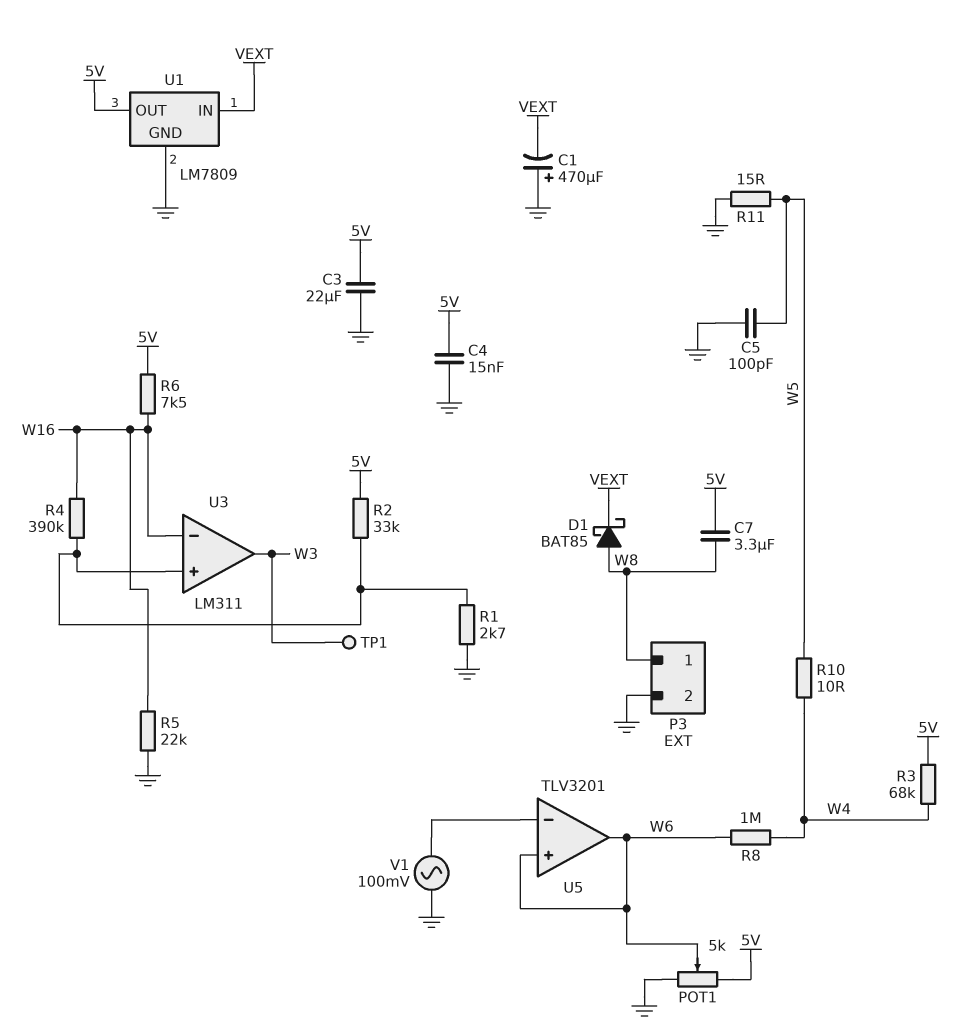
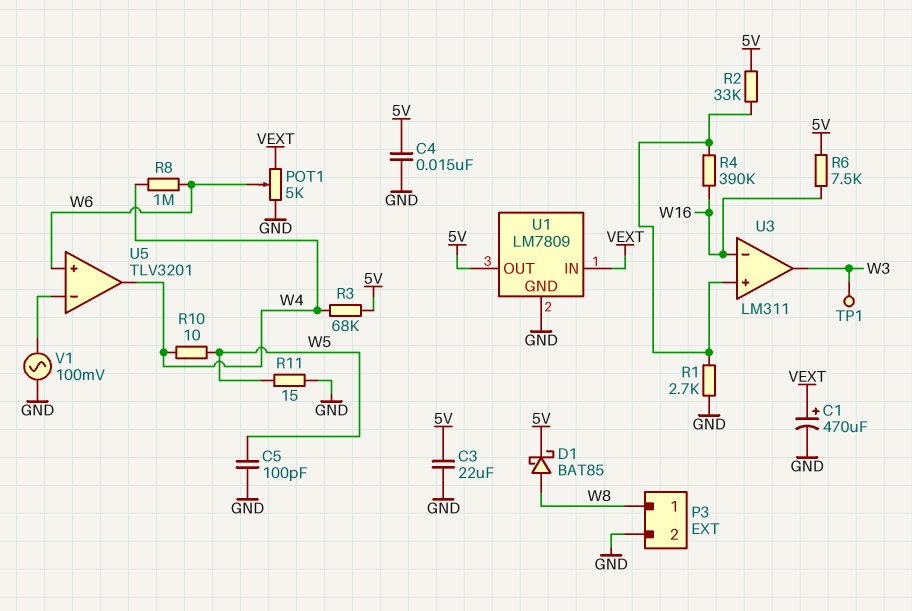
C1: 470uF (plus GND, minus VEXT) -> 470uF (plus VEXT, minus GND)
C7: 3.3uF (5V, W8) -> none
D1: schottky BAT85 (A W8, K VEXT) -> schottky BAT85 (A W8, K 5V)
POT1: 5k (5V, GND, wiper W6) -> 5k (GND, VEXT, wiper W6)
R5: 22k (GND, W16) -> none
U5 pin out: W6 -> W4

